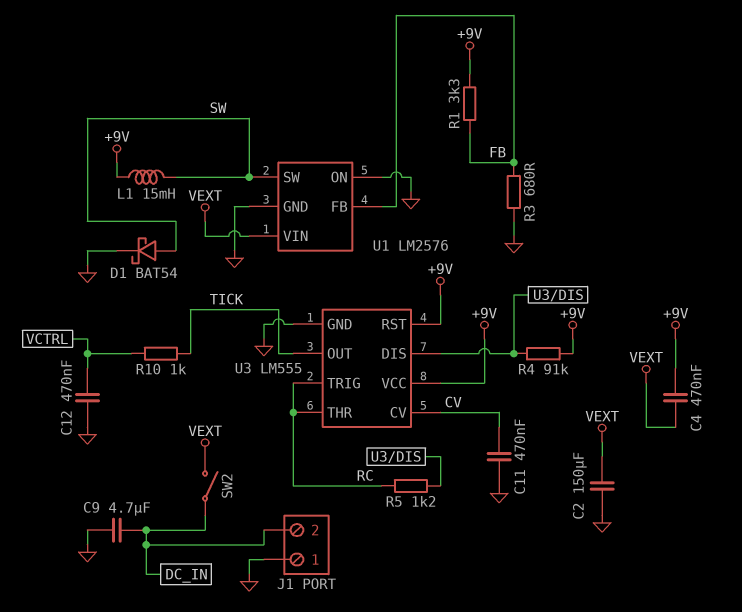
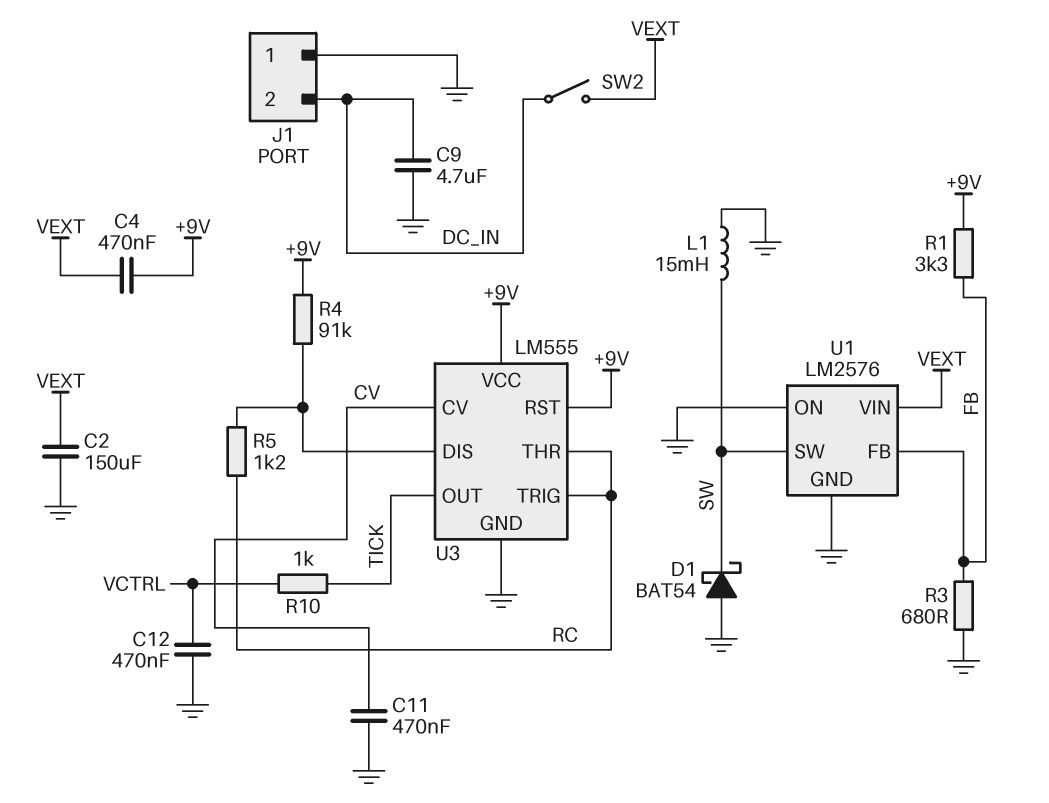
D1: schottky BAT54 (A SW, K GND) -> schottky BAT54 (A GND, K SW)
L1: 15mH (+9V, SW) -> 15mH (GND, SW)

